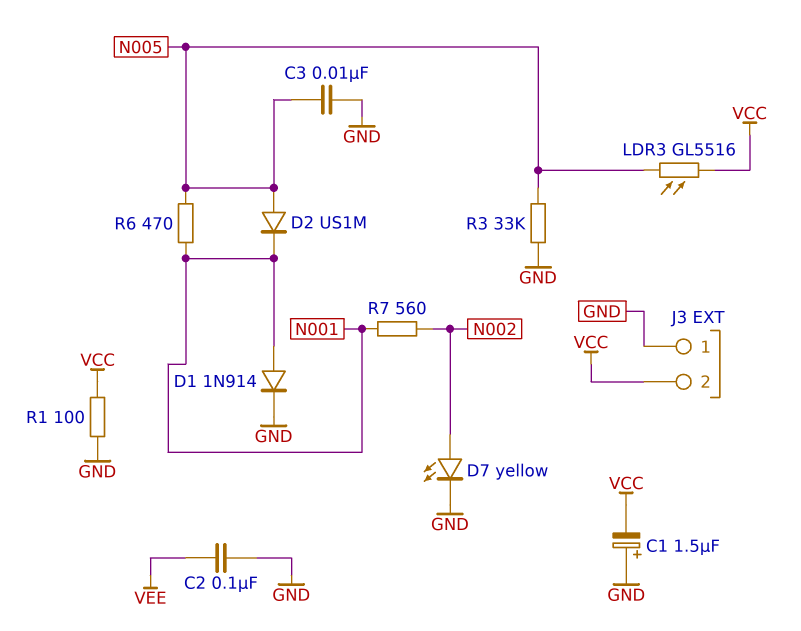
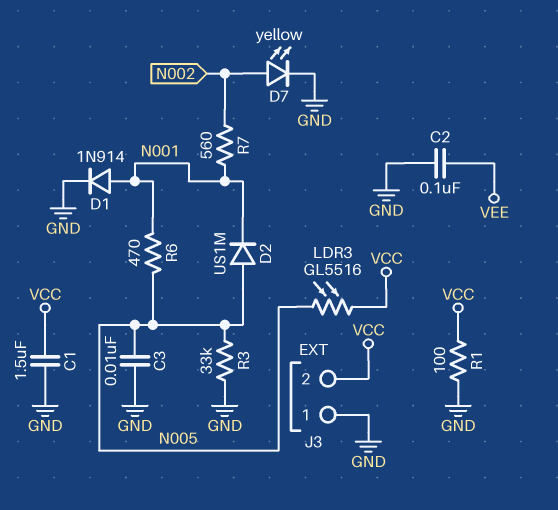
C1: 1.5uF (plus GND, minus VCC) -> 1.5uF (GND, VCC)

